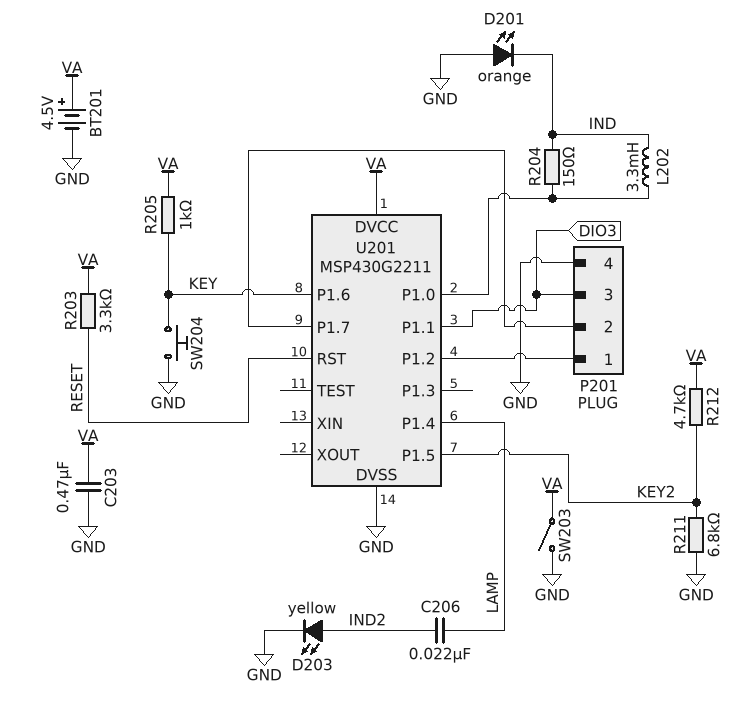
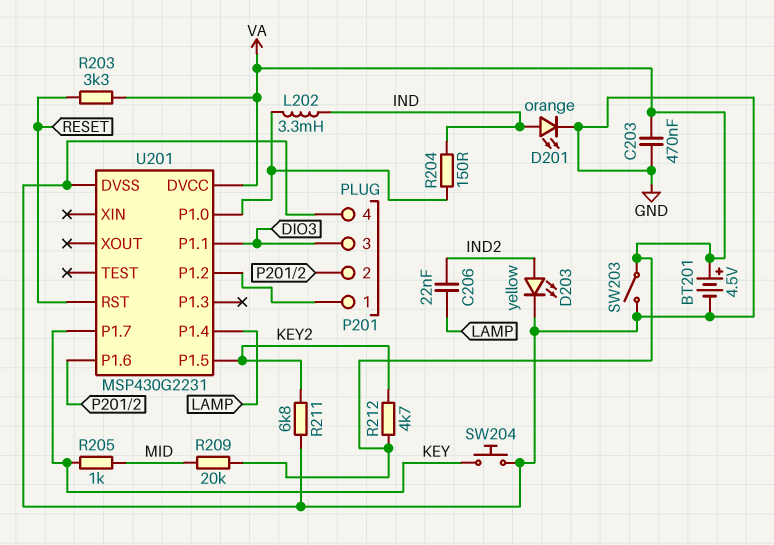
D201: LED orange (A GND, K IND) -> LED orange (A IND, K GND)
R205: 1k (KEY, VA) -> 1k (KEY, MID)
R209: none -> 20k (MID, VA)
U201: MSP430G2211 -> MSP430G2231
U201 pin P1.6: KEY -> P201/2
U201 pin P1.7: P201/2 -> KEY

